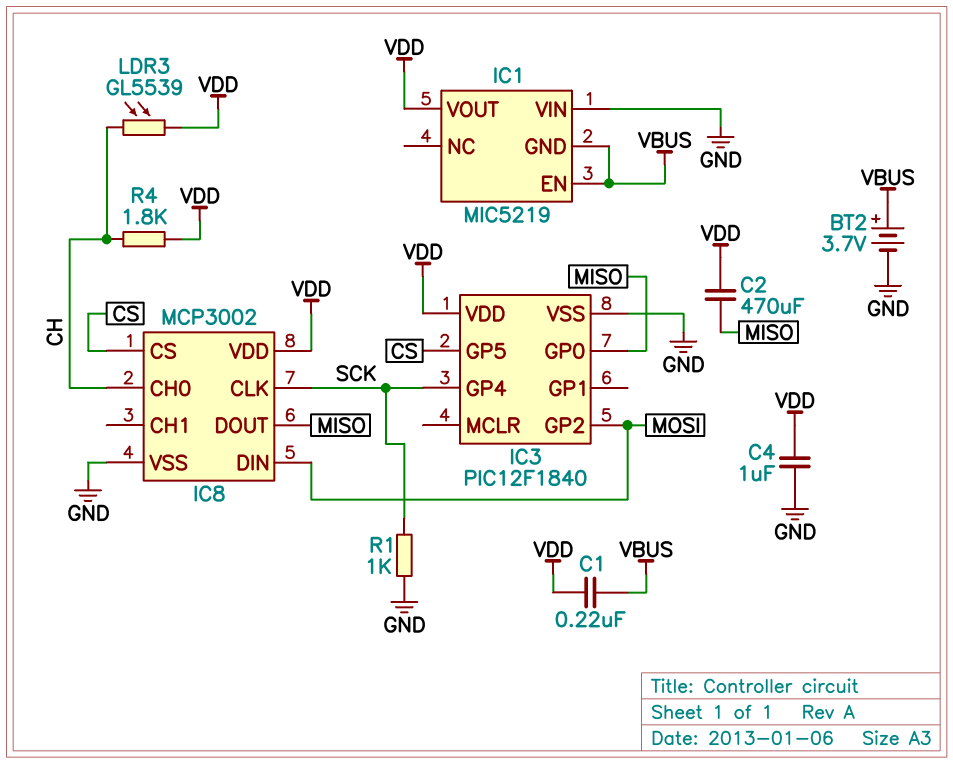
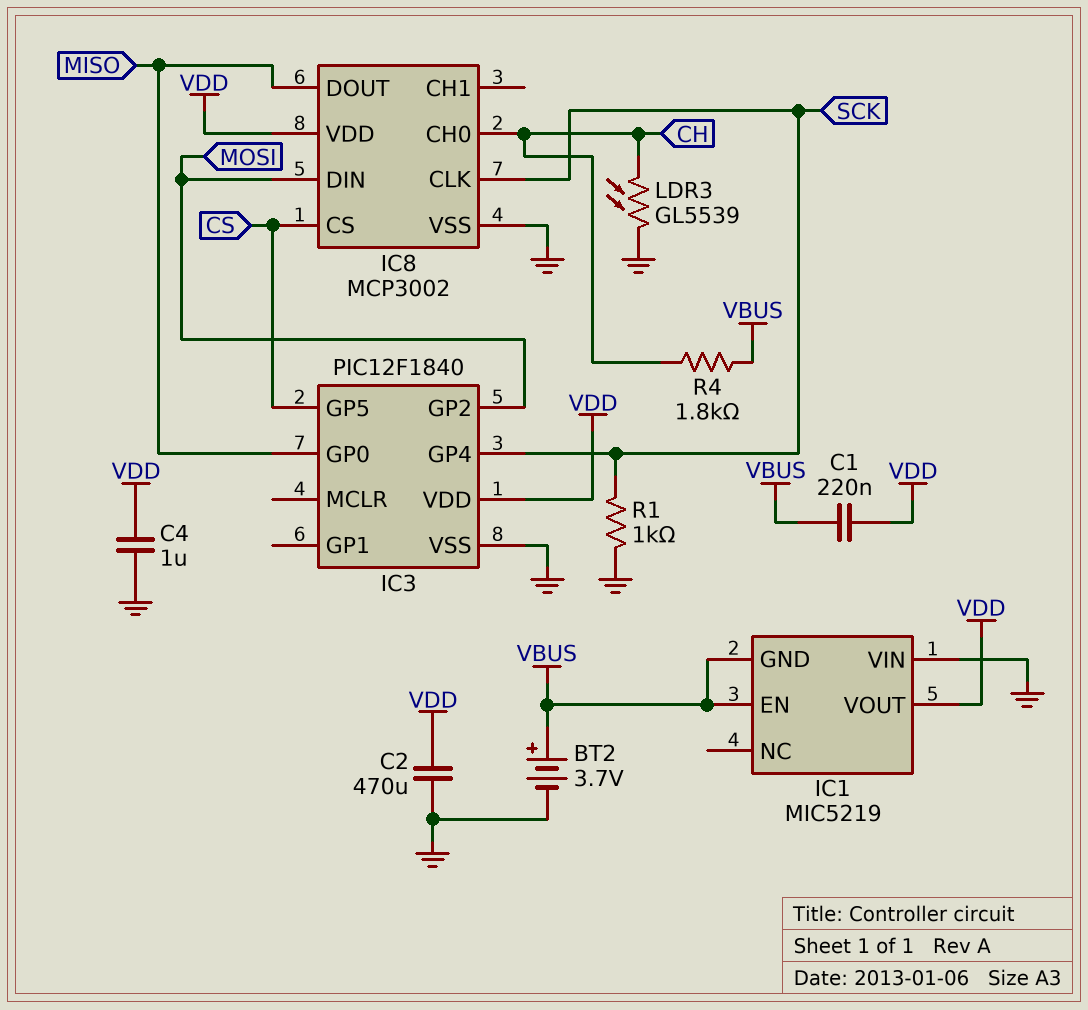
C2: 470uF (MISO, VDD) -> 470uF (GND, VDD)
LDR3: GL5539 (CH, VDD) -> GL5539 (CH, GND)
R4: 1.8k (CH, VDD) -> 1.8k (CH, VBUS)

